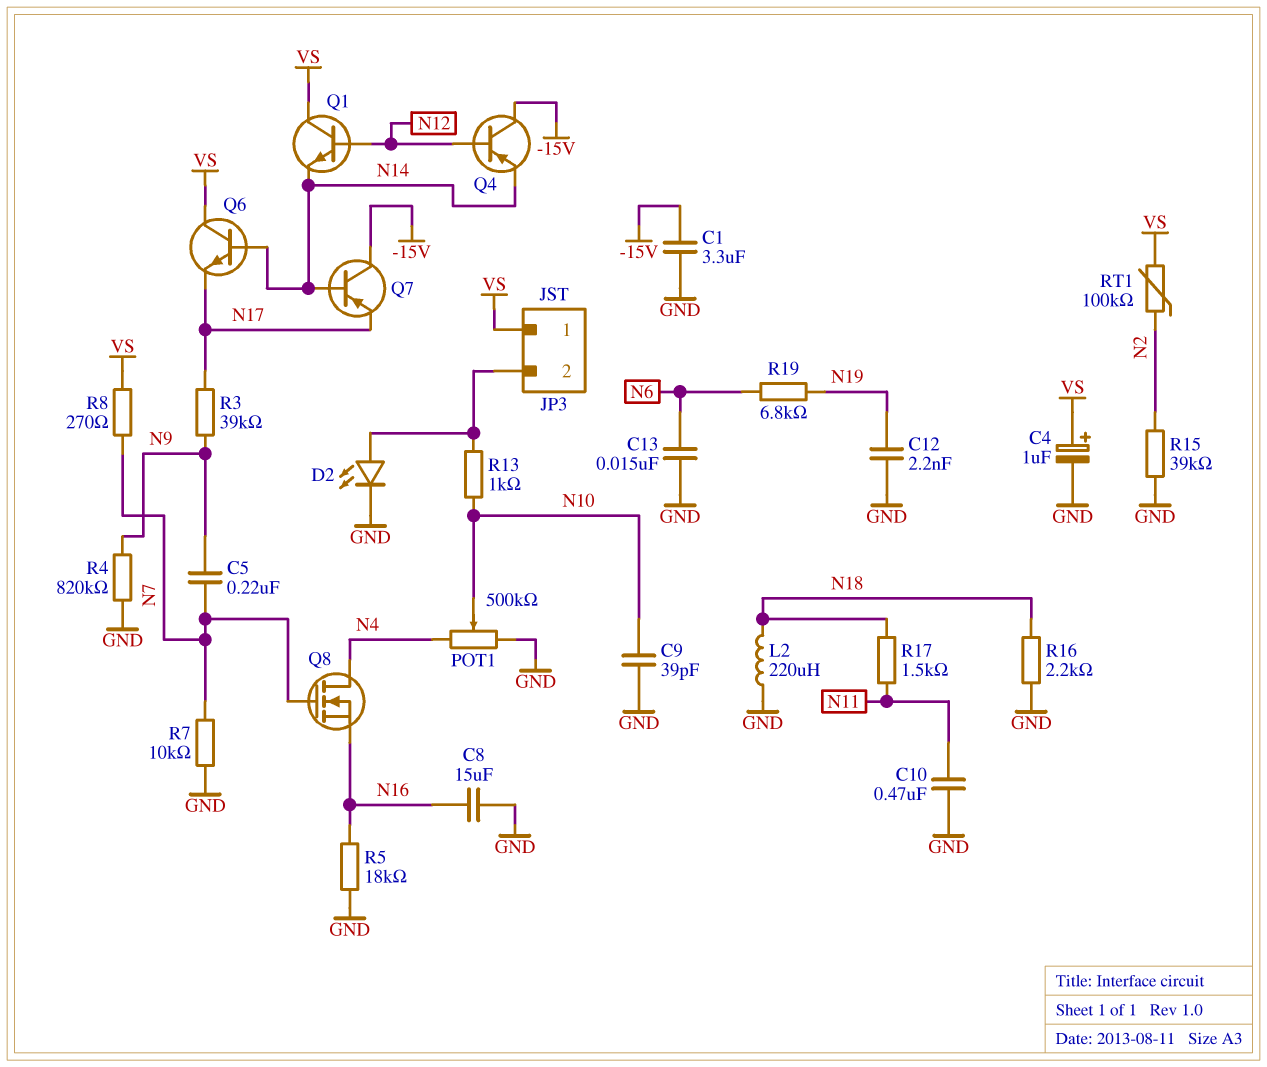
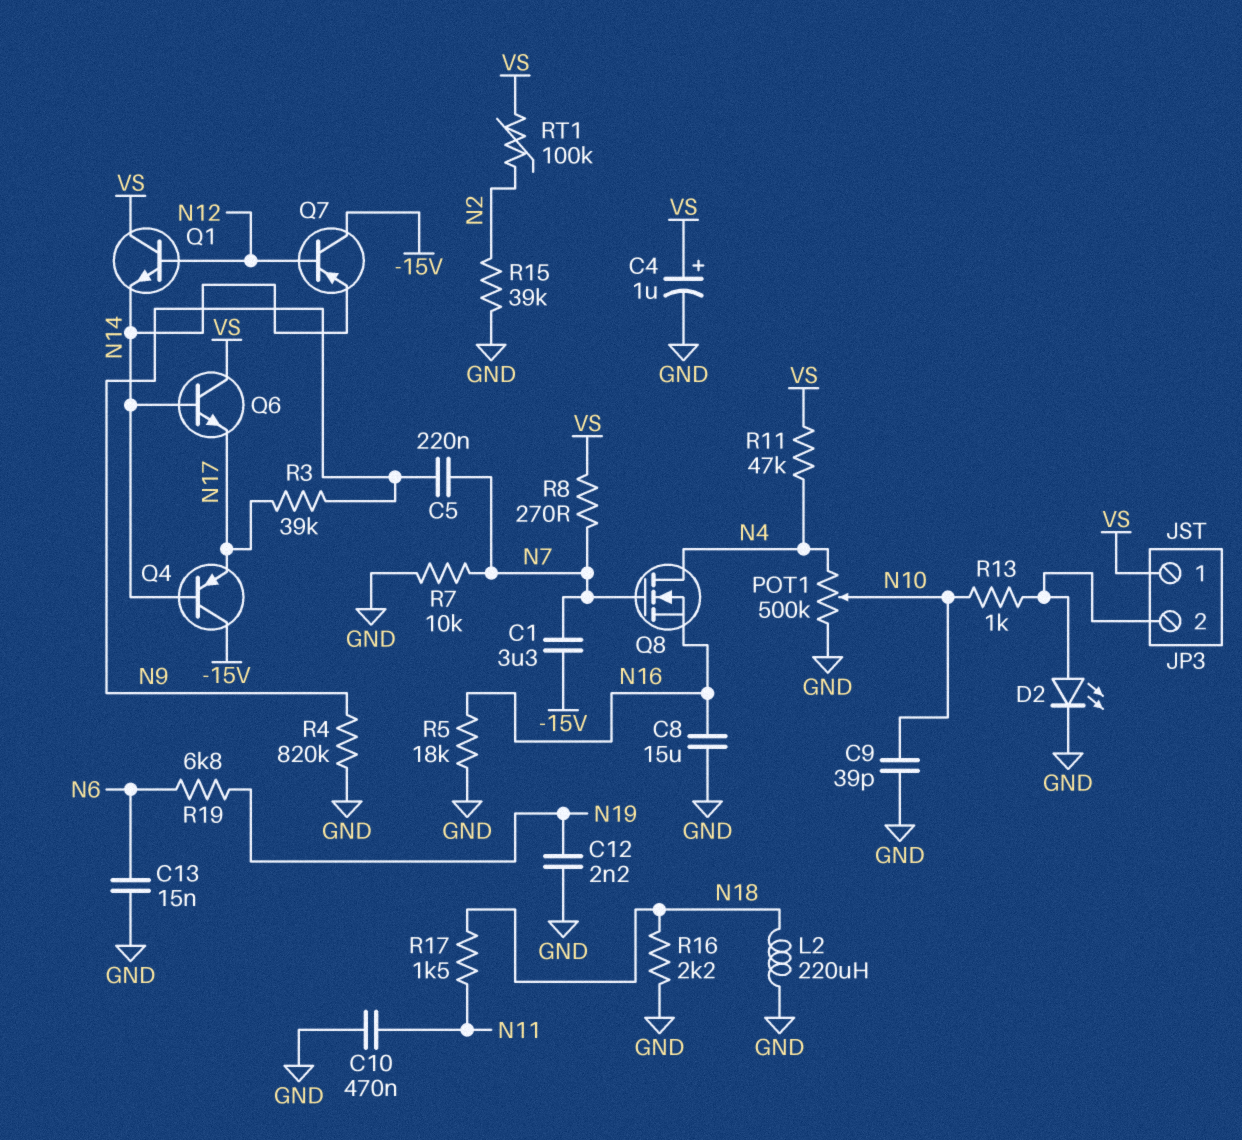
C1: 3.3uF (-15V, GND) -> 3.3uF (-15V, N7)
Q4: PNP (B N12, C -15V, E N14) -> PNP (B N14, C -15V, E N17)
Q7: PNP (B N14, C -15V, E N17) -> PNP (B N12, C -15V, E N14)
R11: none -> 47k (N4, VS)

